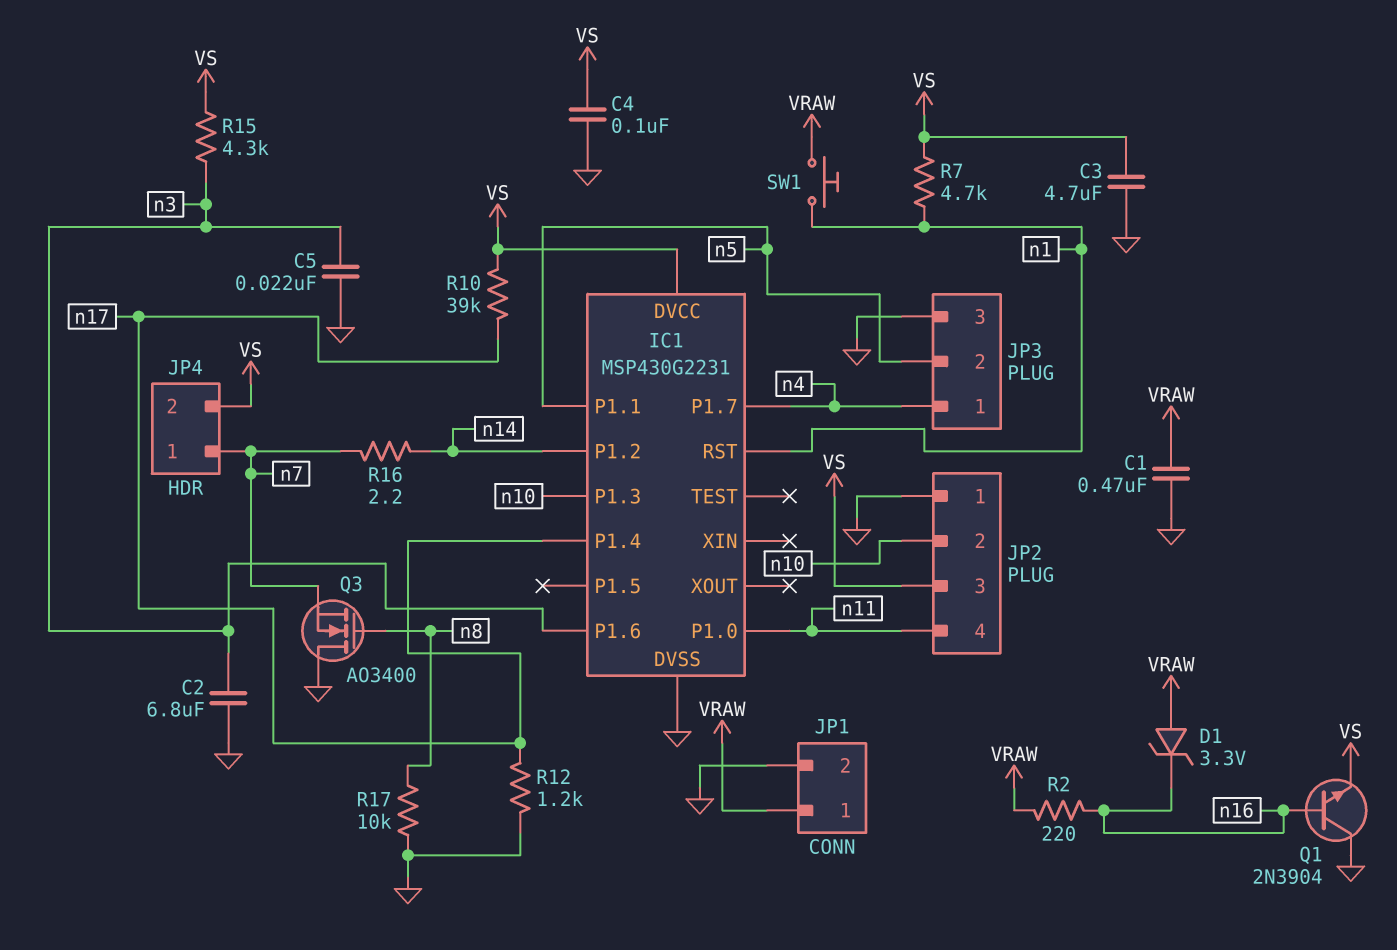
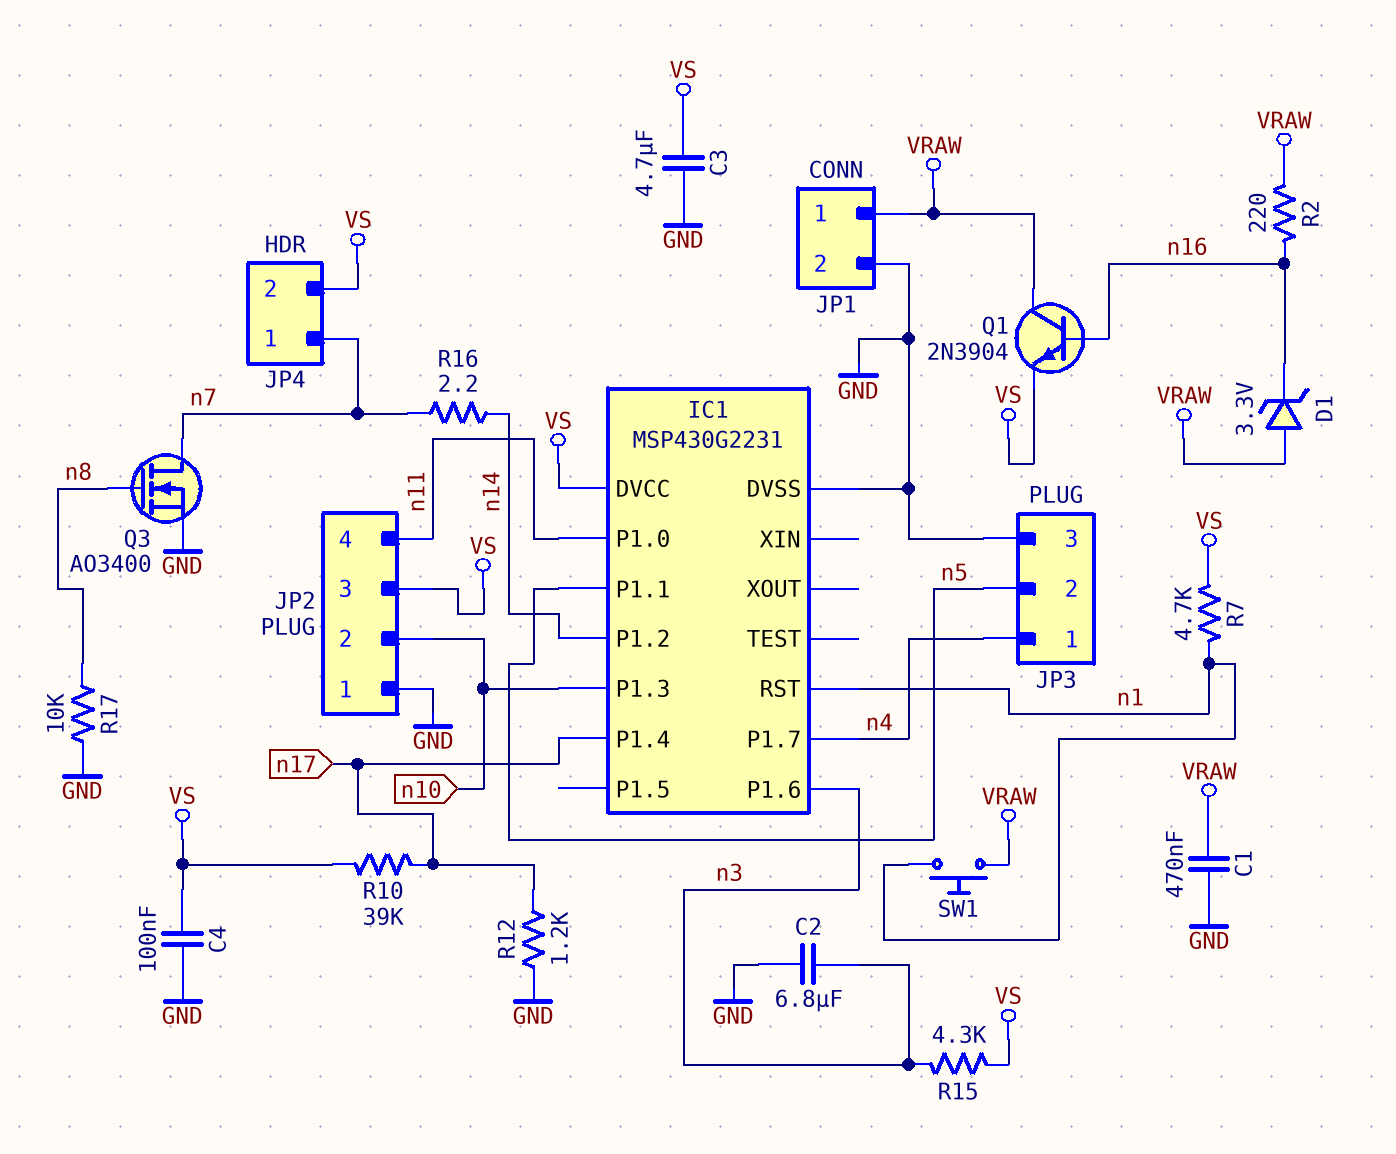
C5: 22nF (GND, n3) -> none
Q1: NPN 2N3904 (B n16, C GND, E VS) -> NPN 2N3904 (B n16, C VRAW, E VS)
Q3: NMOS AO3400 (G n8, D GND, S n7) -> NMOS AO3400 (G n8, D n7, S GND)

